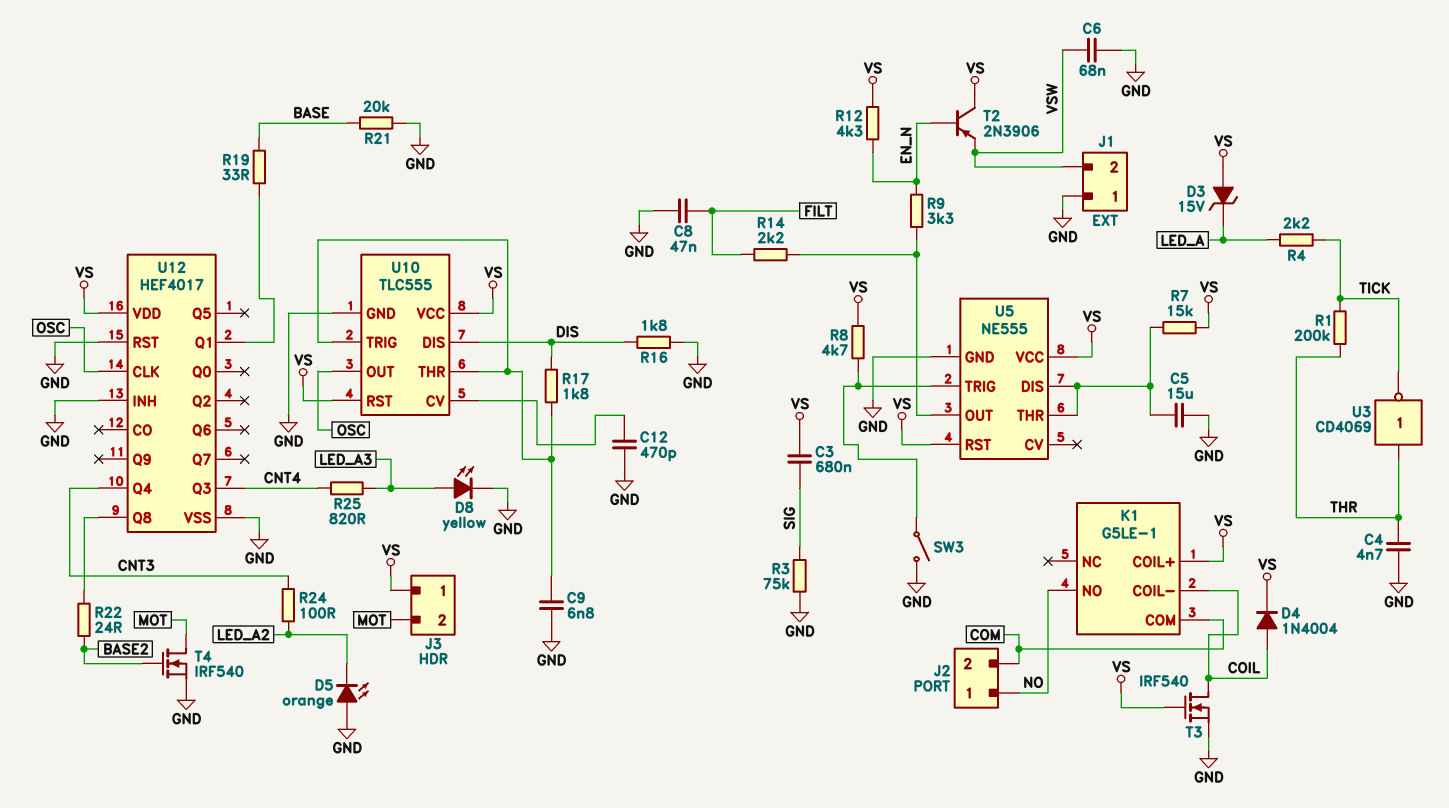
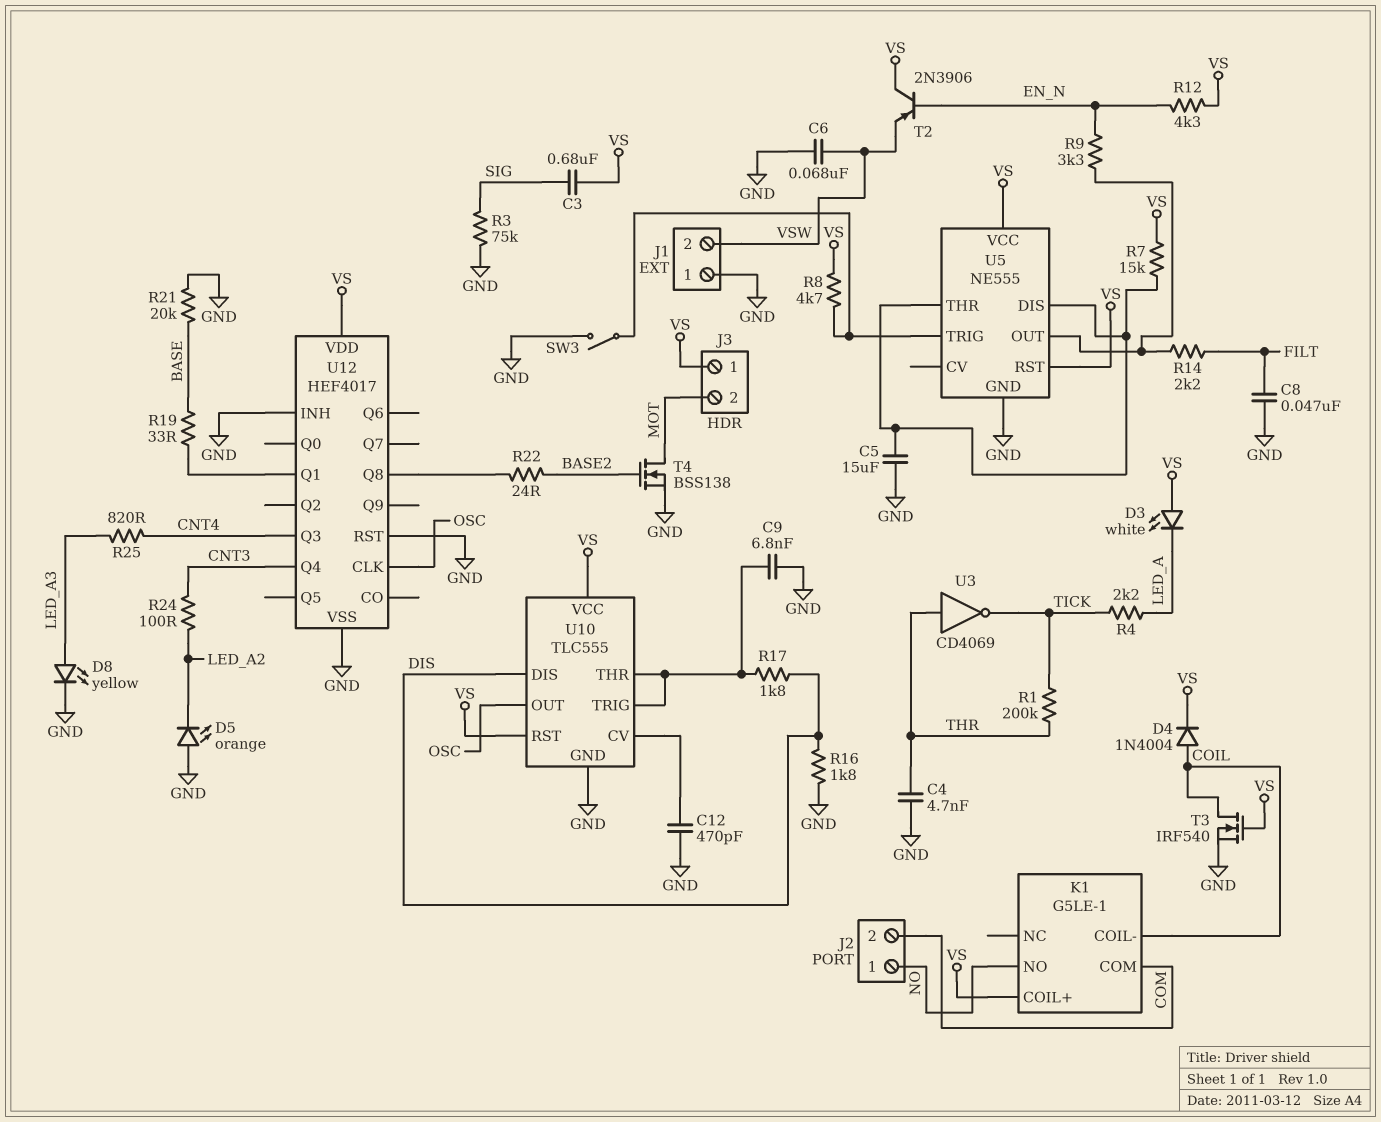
D3: zener 15V (A VS, K LED_A) -> LED white (A VS, K LED_A)
T4: NMOS IRF540 (G BASE2, D MOT, S GND) -> NMOS BSS138 (G BASE2, D MOT, S GND)

